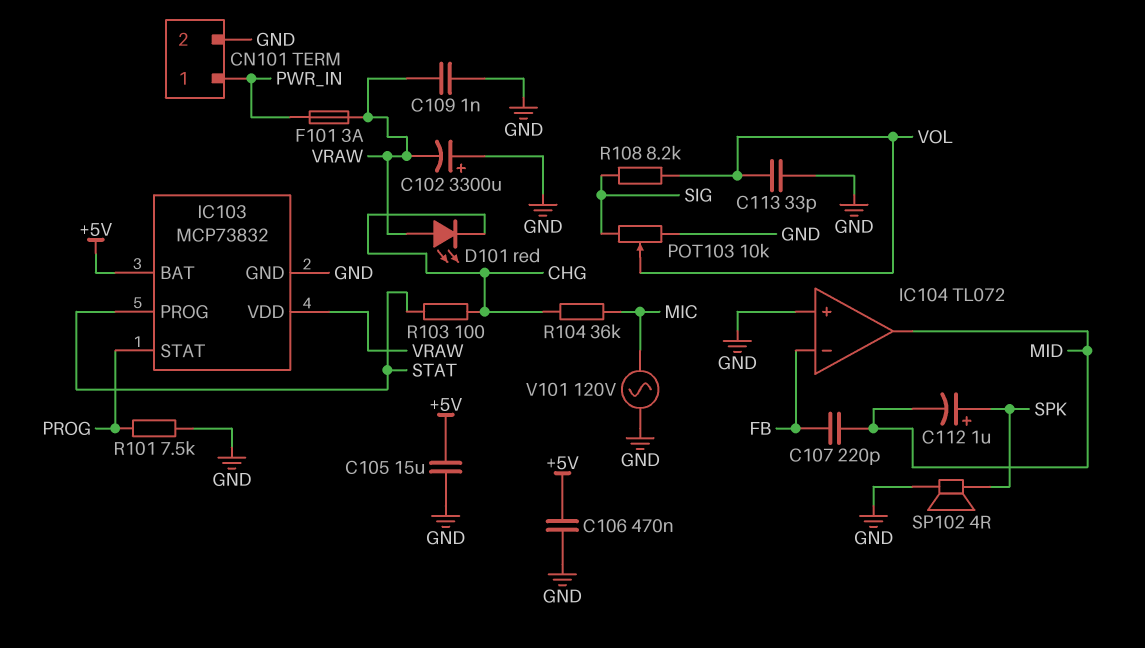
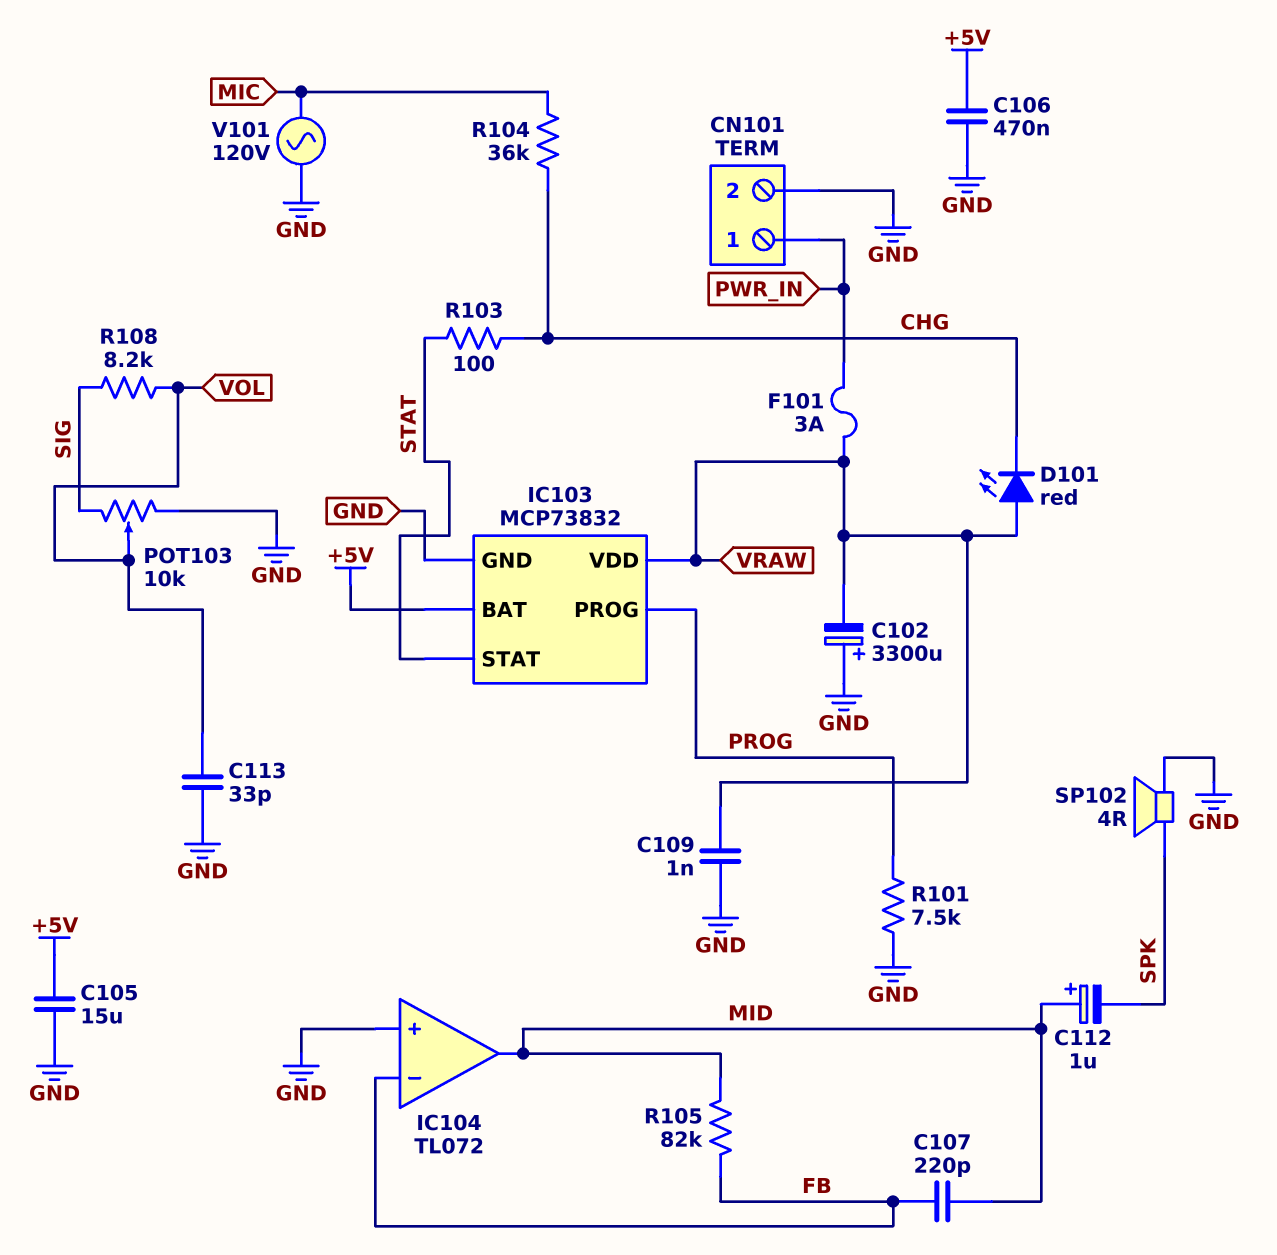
C112: 1uF (plus SPK, minus MID) -> 1uF (plus MID, minus SPK)
IC103 pin PROG: STAT -> PROG
IC103 pin STAT: PROG -> STAT
R105: none -> 82k (FB, MID)

